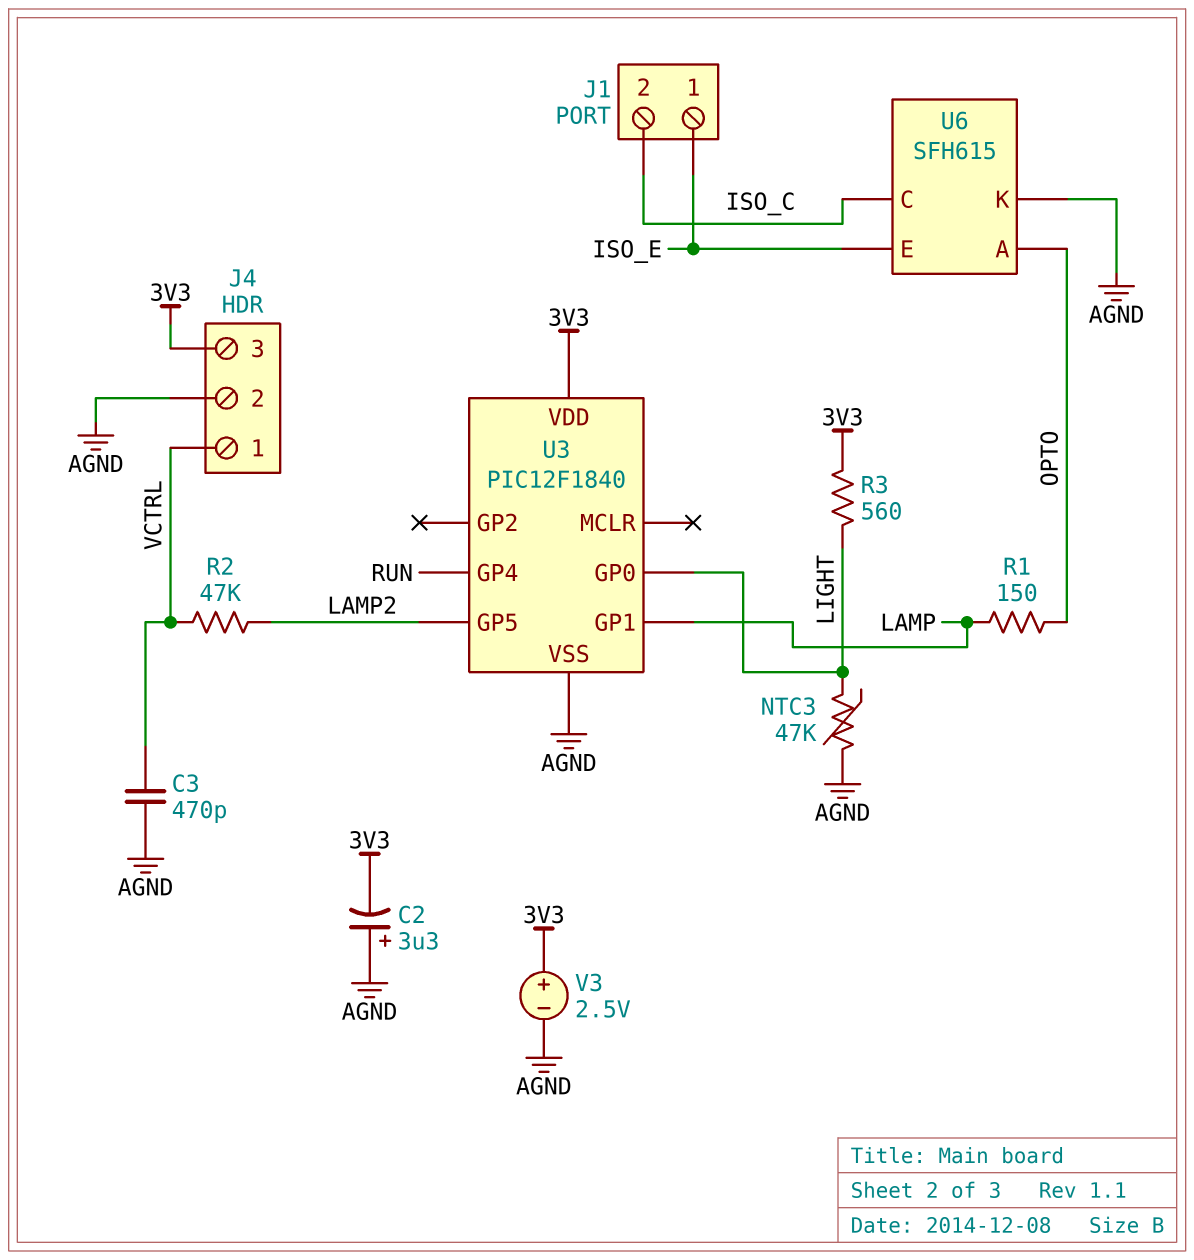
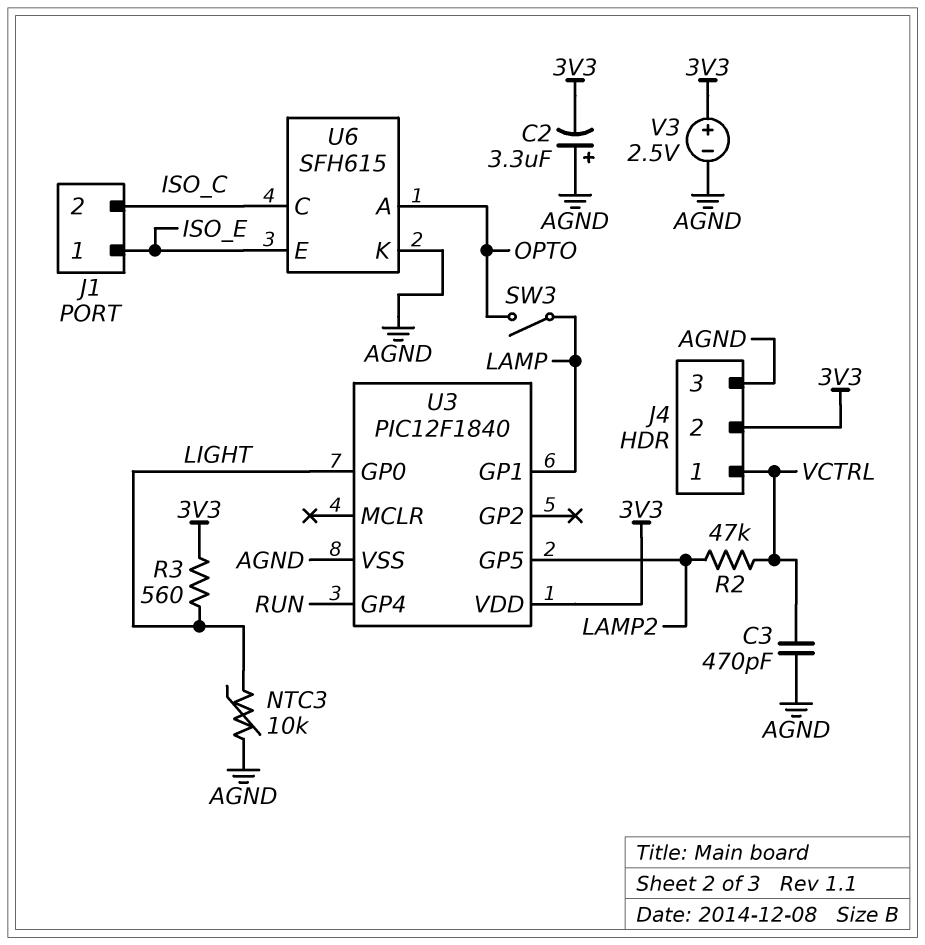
J4 pin 2: AGND -> 3V3
J4 pin 3: 3V3 -> AGND
NTC3: 47k (AGND, LIGHT) -> 10k (AGND, LIGHT)
R1: 150 (LAMP, OPTO) -> none
SW3: none -> switch (LAMP, OPTO)

